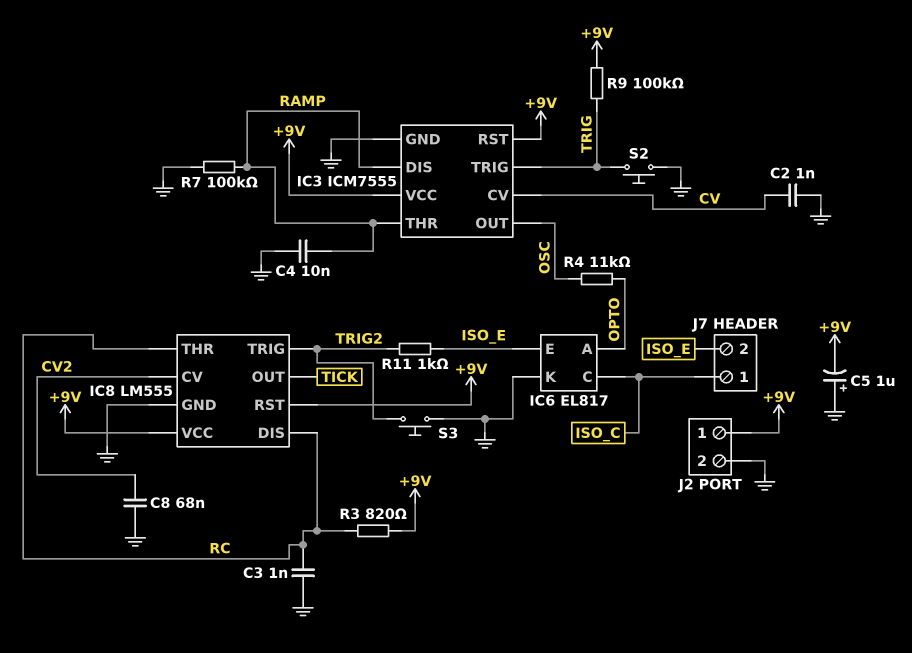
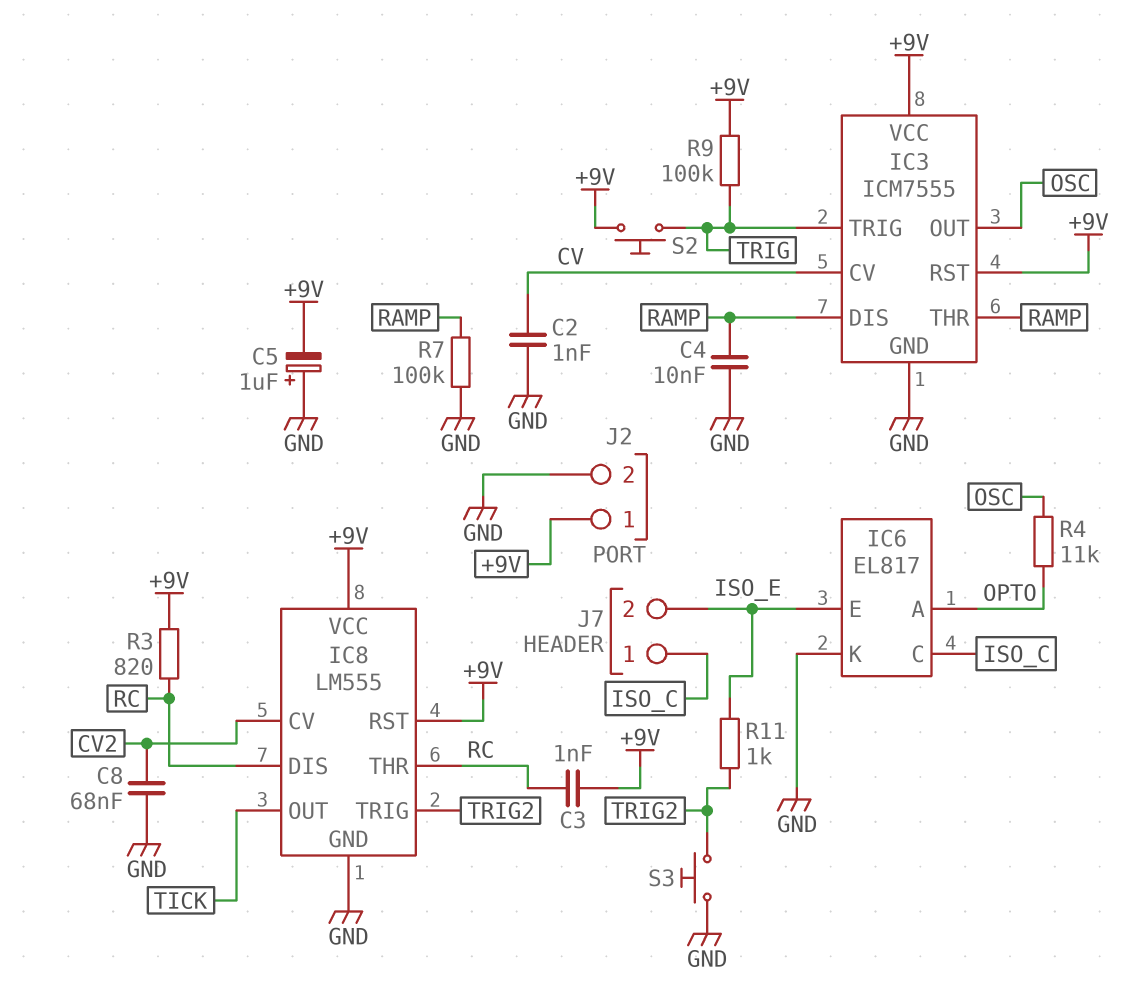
C3: 1nF (GND, RC) -> 1nF (+9V, RC)
S2: button (GND, TRIG) -> button (+9V, TRIG)

